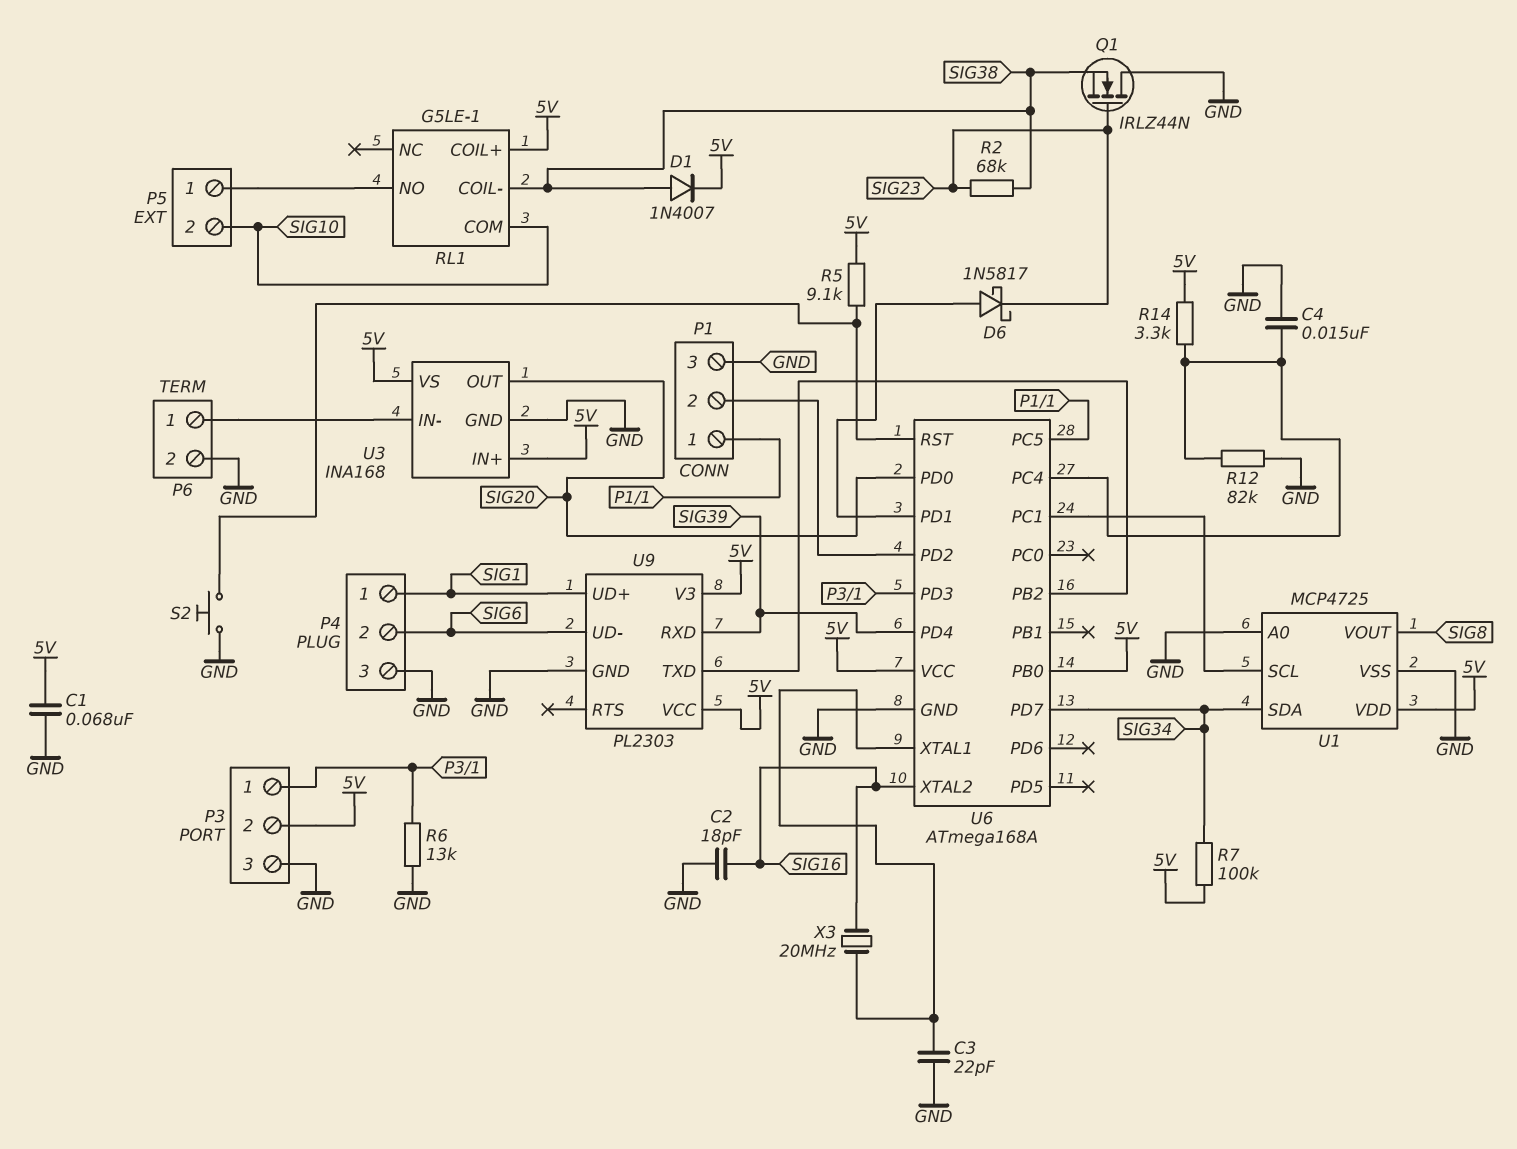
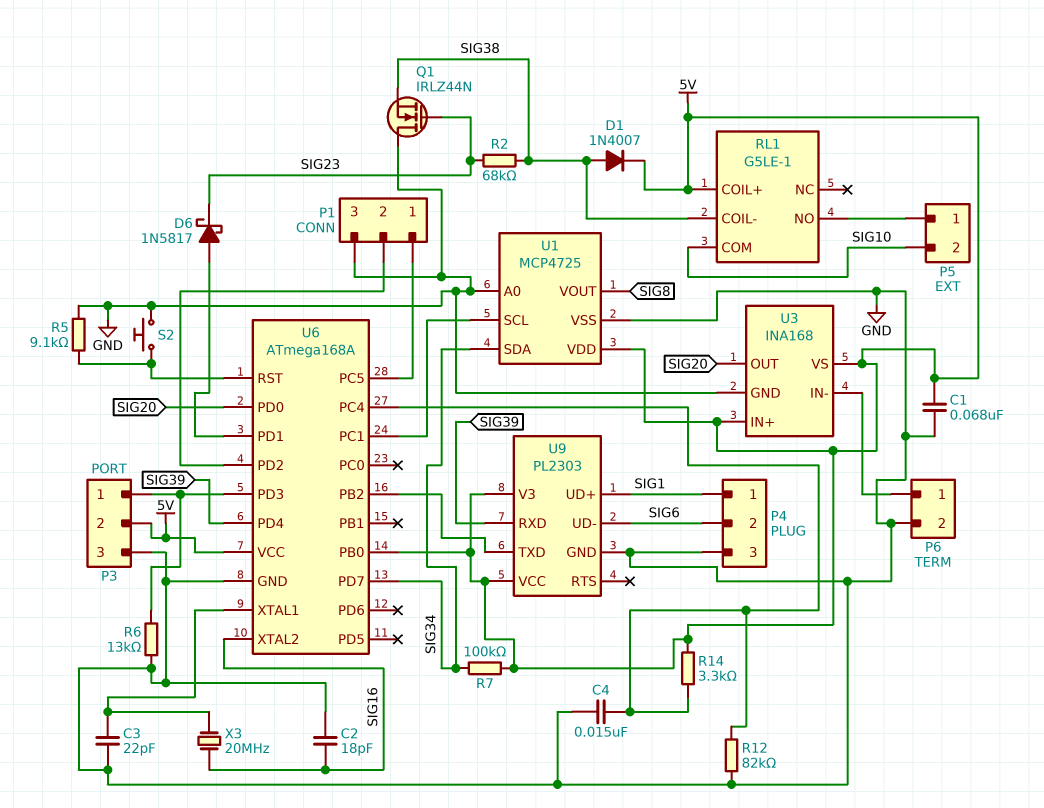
R5: 9.1k (5V, U6/RST) -> 9.1k (GND, U6/RST)

